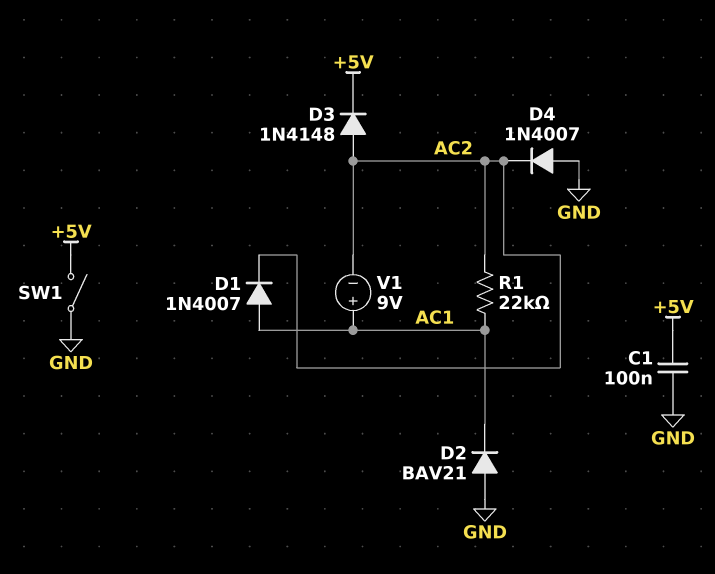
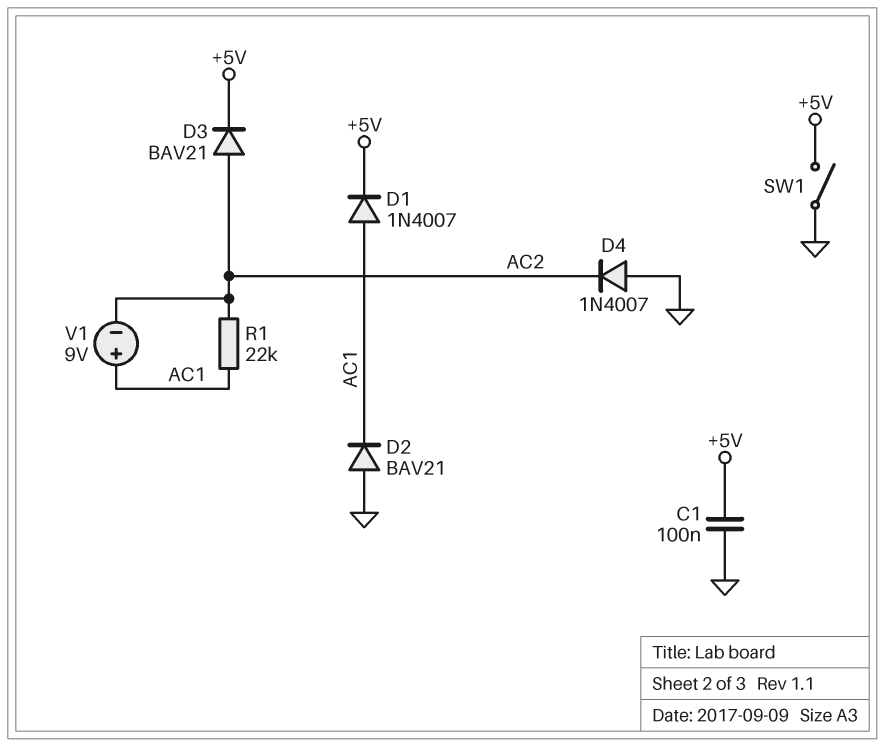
D1: diode 1N4007 (A AC1, K AC2) -> diode 1N4007 (A AC1, K +5V)
D3: diode 1N4148 (A AC2, K +5V) -> diode BAV21 (A AC2, K +5V)

